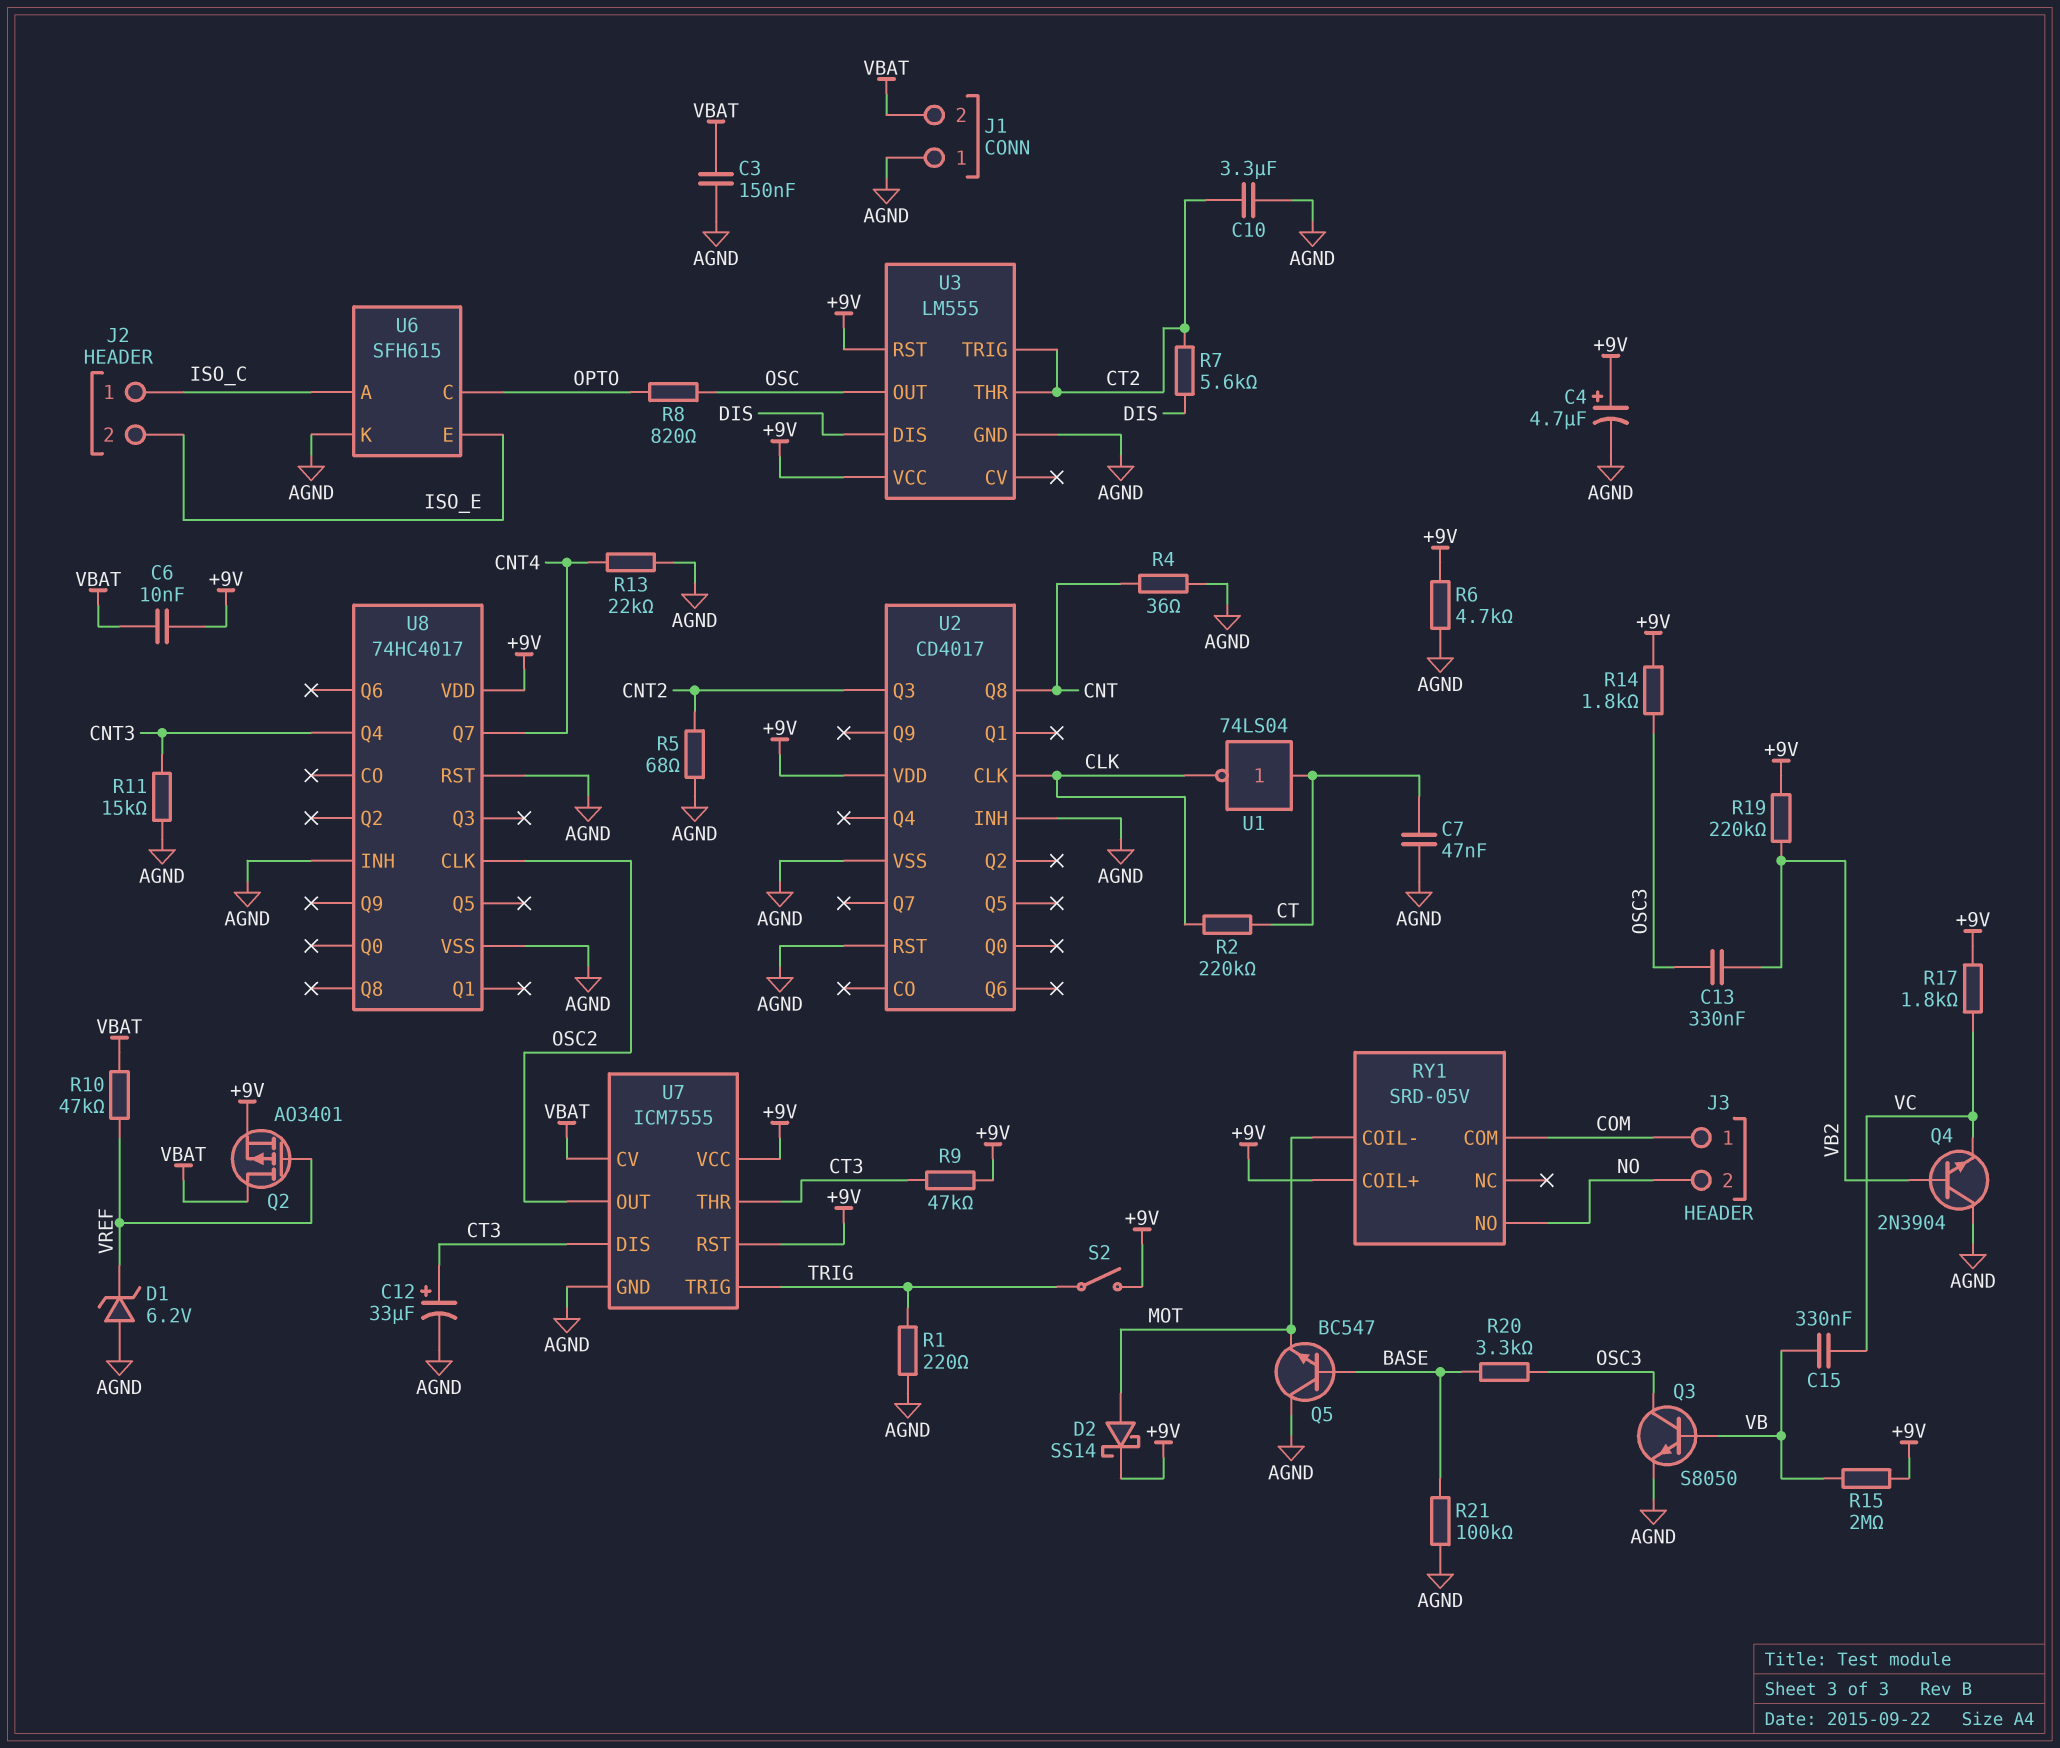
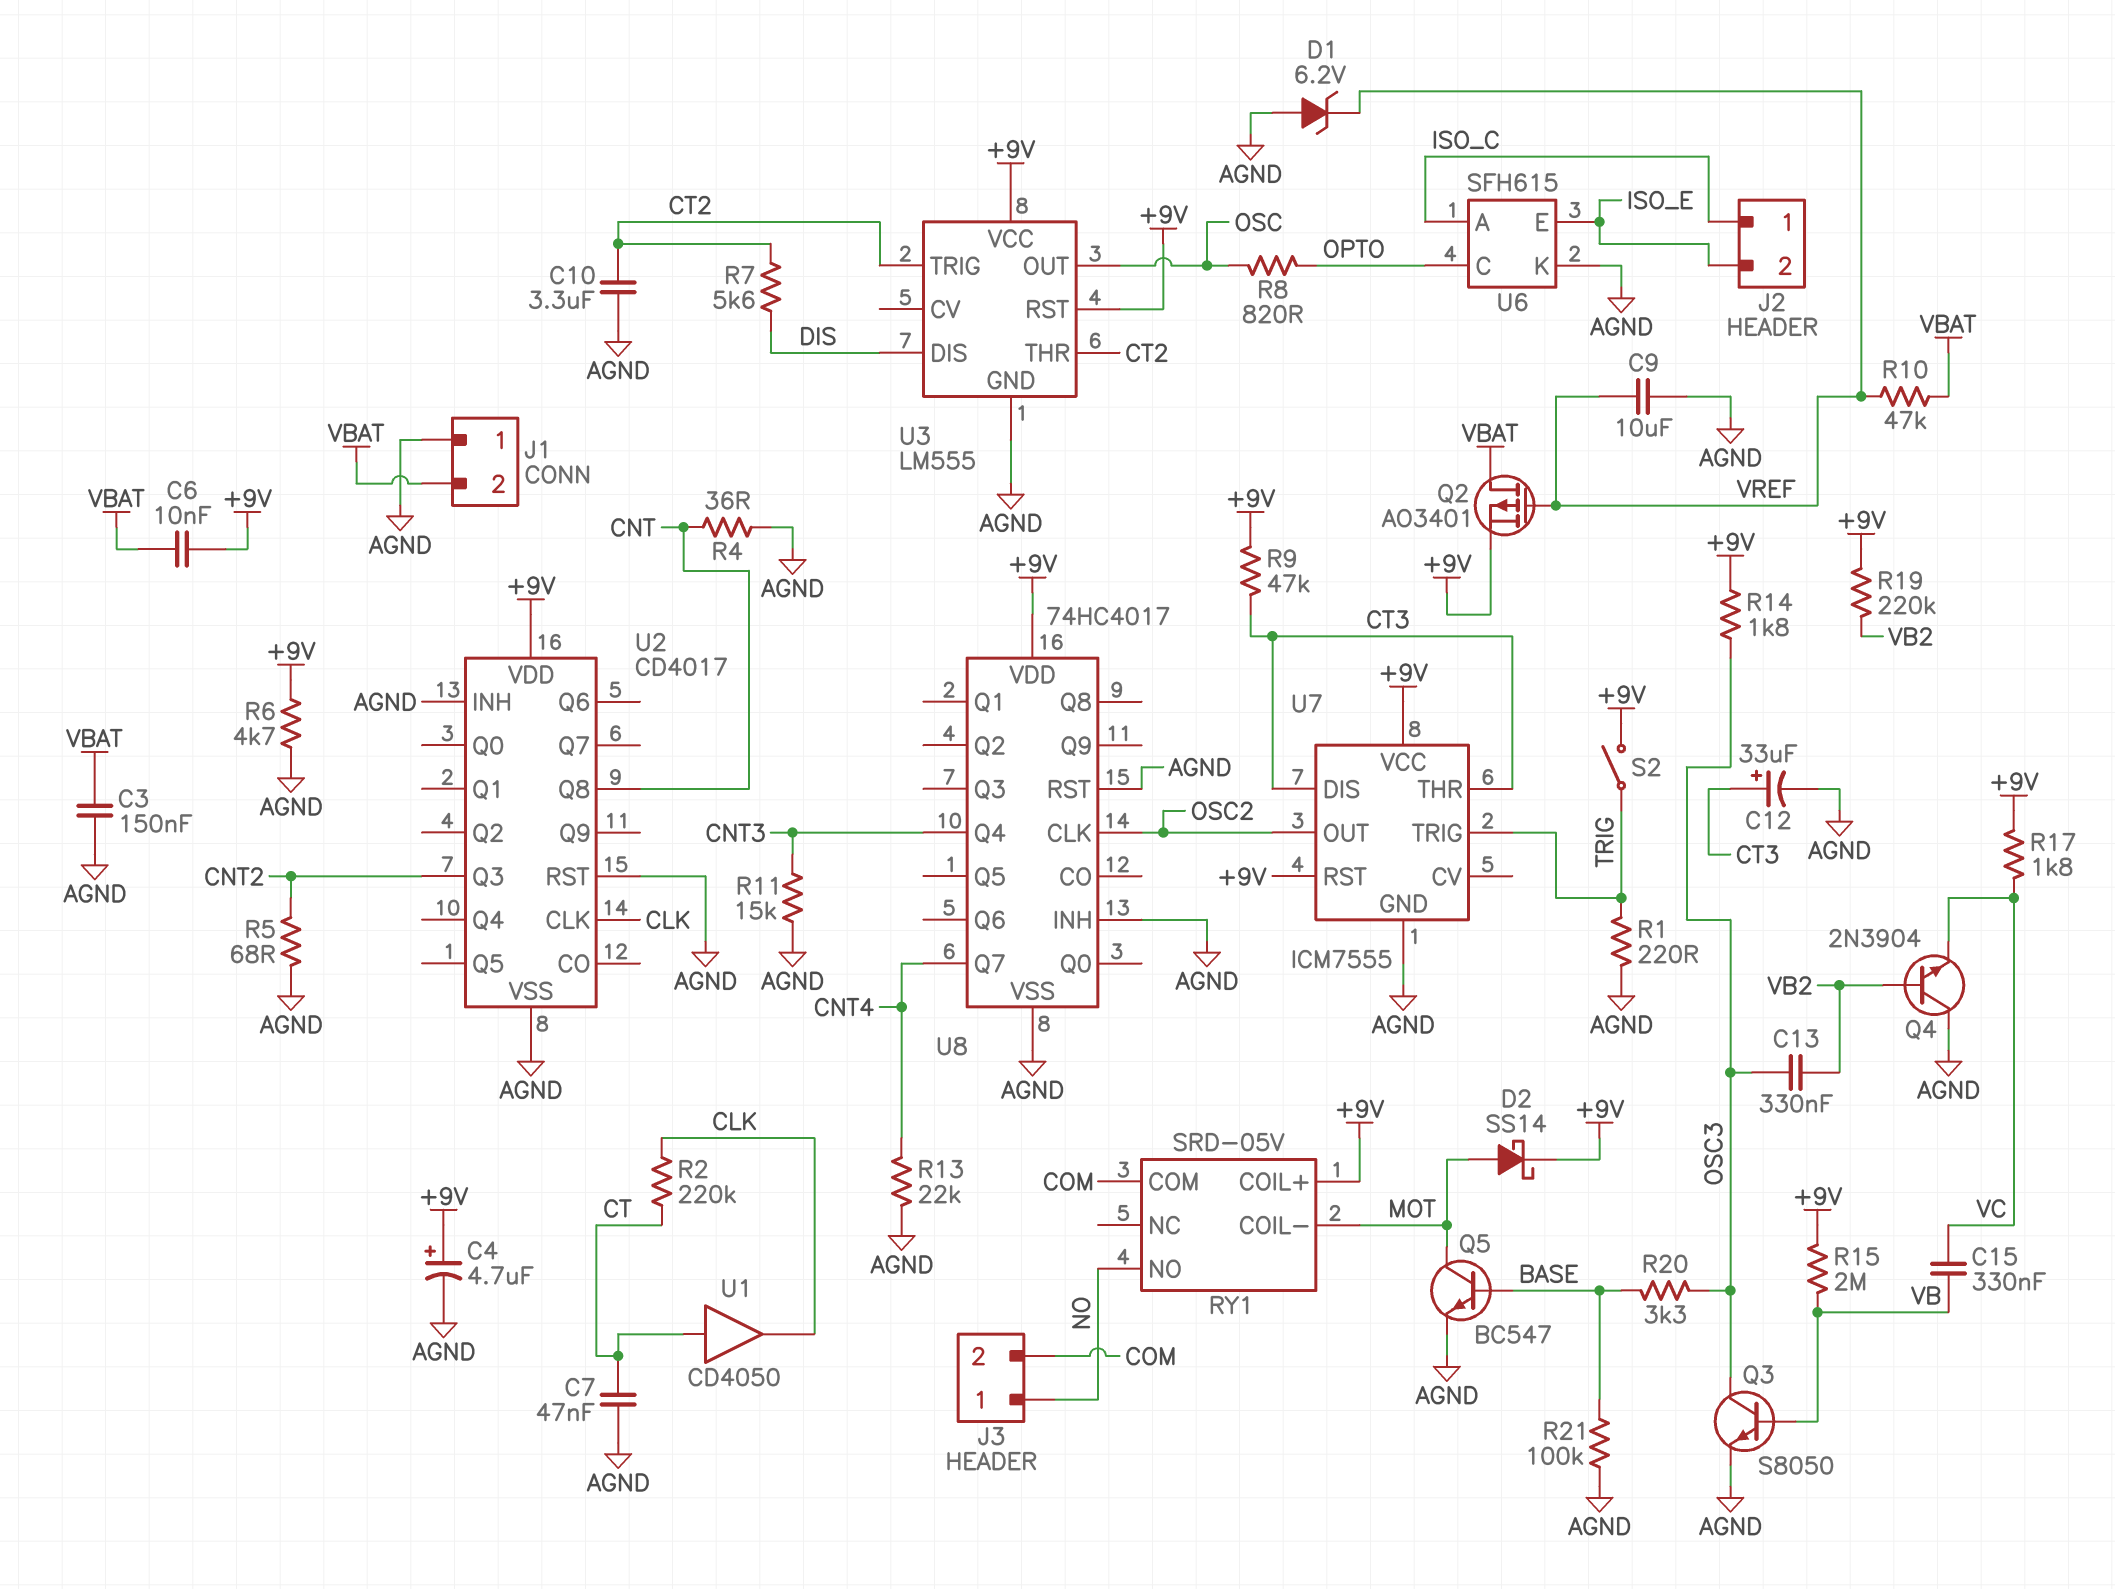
C9: none -> 10uF (AGND, VREF)
J3 pin 1: COM -> NO
J3 pin 2: NO -> COM
Q5: NPN BC547 (B BASE, C AGND, E MOT) -> NPN BC547 (B BASE, C MOT, E AGND)
U1: NOT 74LS04 (in CT, out CLK) -> buffer CD4050 (in CT, out CLK)
U7 pin CV: VBAT -> none

